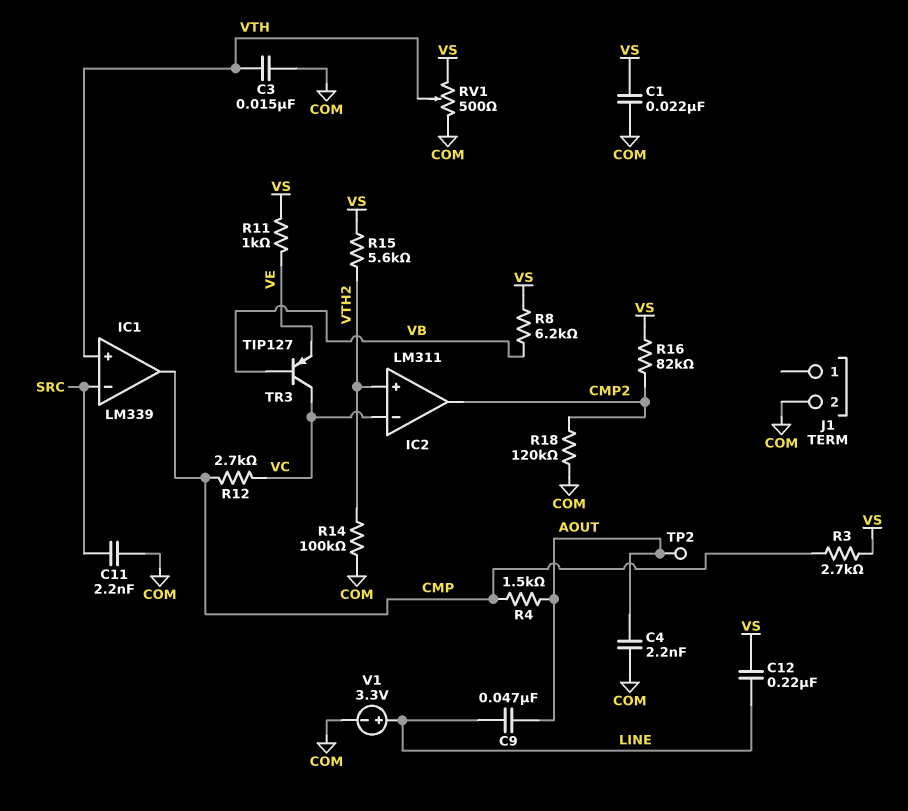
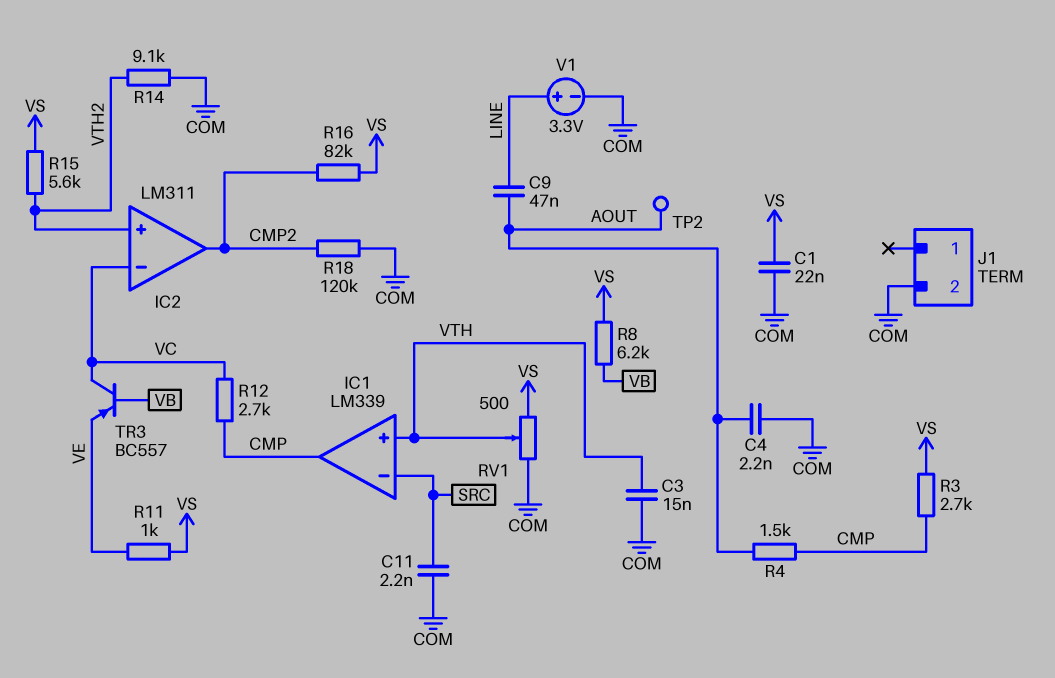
C12: 220nF (LINE, VS) -> none
R14: 100k (COM, VTH2) -> 9.1k (COM, VTH2)
TR3: PNP TIP127 (B VB, C VC, E VE) -> PNP BC557 (B VB, C VC, E VE)

